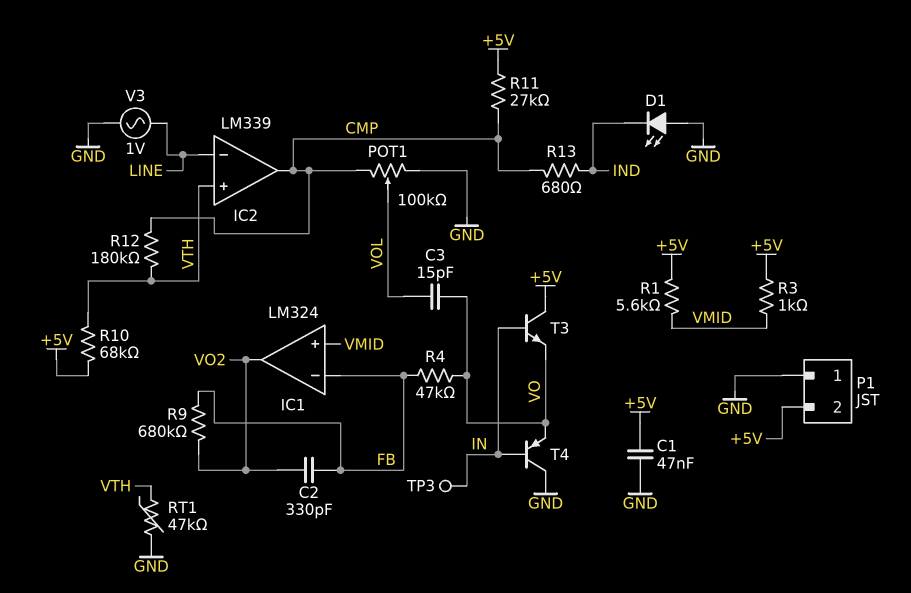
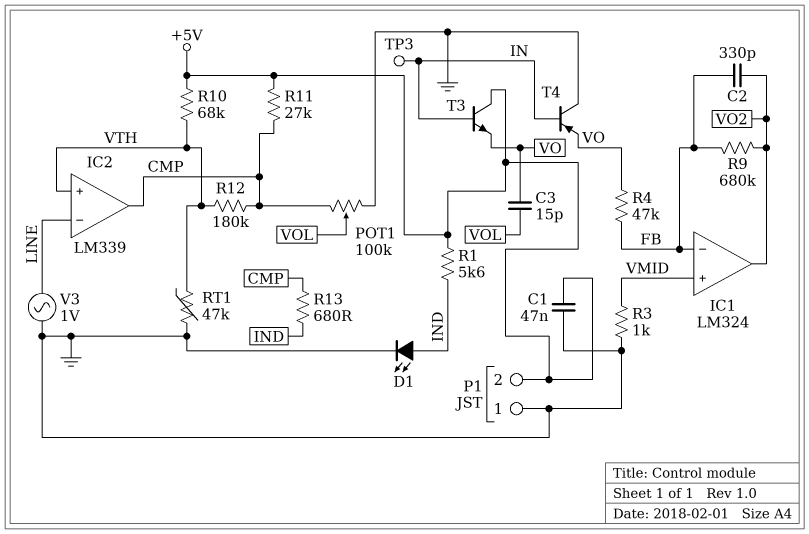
D1: LED (A GND, K IND) -> LED (A IND, K GND)
R1: 5.6k (+5V, VMID) -> 5.6k (+5V, IND)
R3: 1k (+5V, VMID) -> 1k (GND, VMID)

